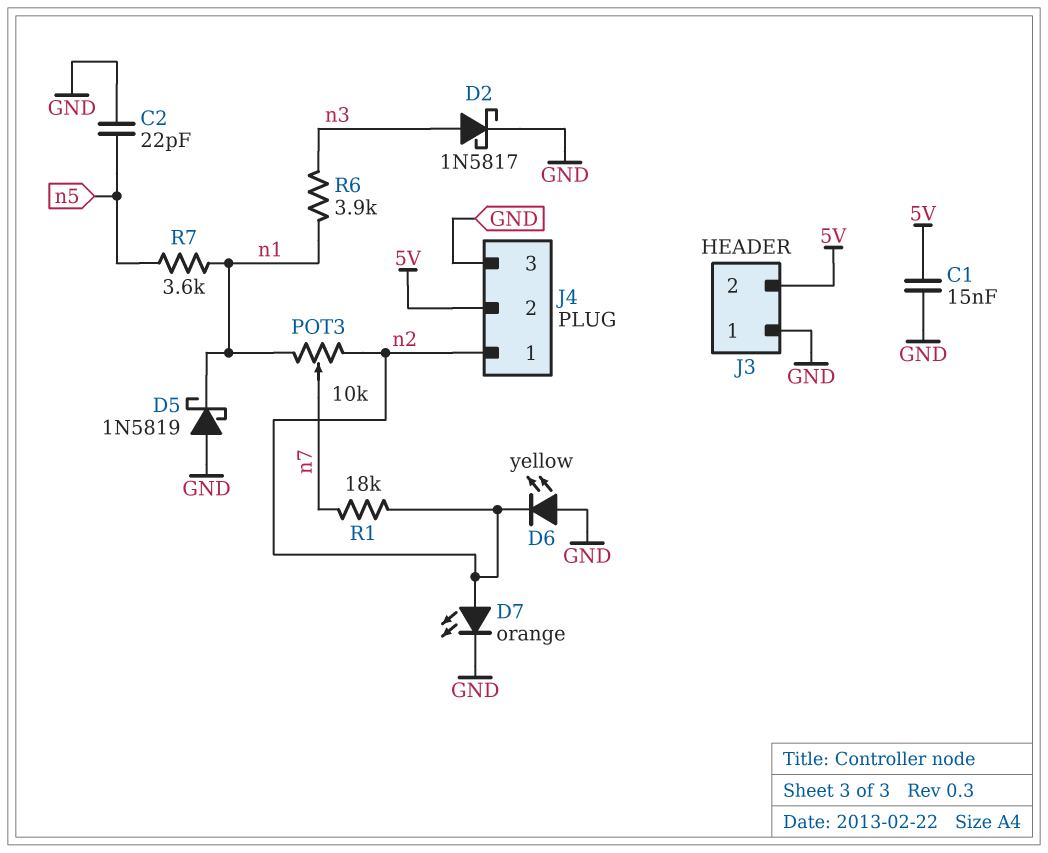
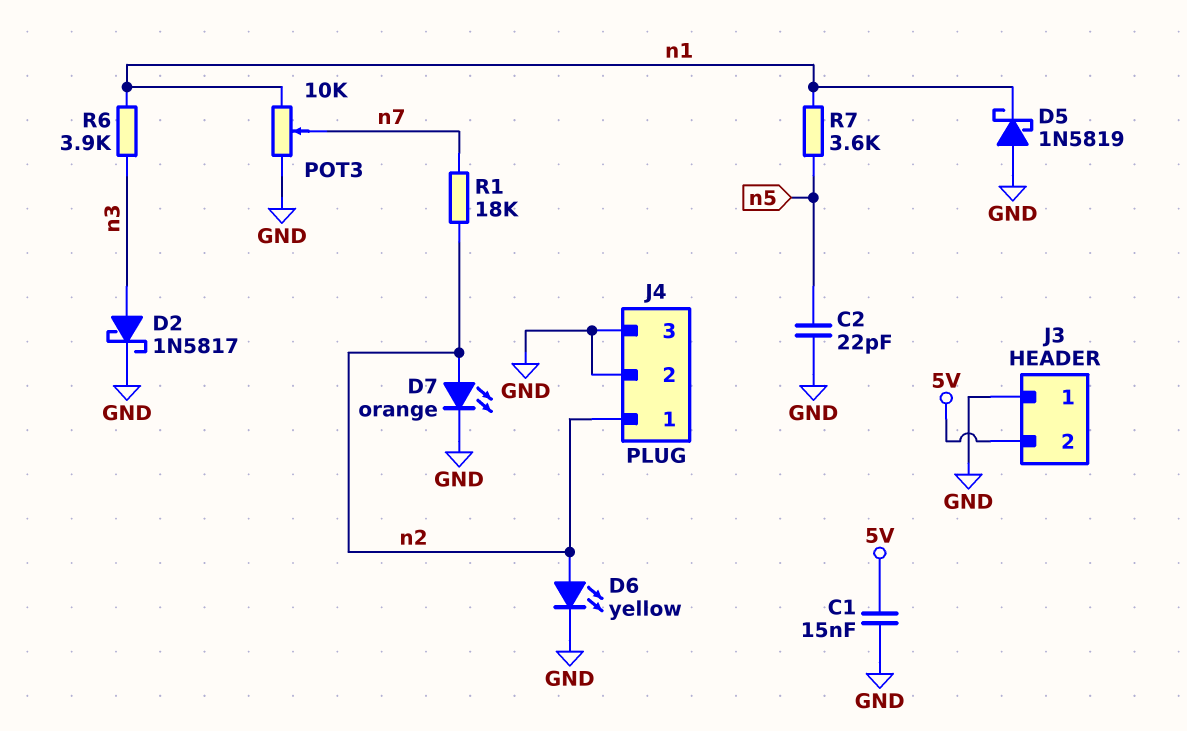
D6: LED yellow (A GND, K n2) -> LED yellow (A n2, K GND)
J4 pin 2: 5V -> GND
POT3: 10k (n1, n2, wiper n7) -> 10k (GND, n1, wiper n7)

